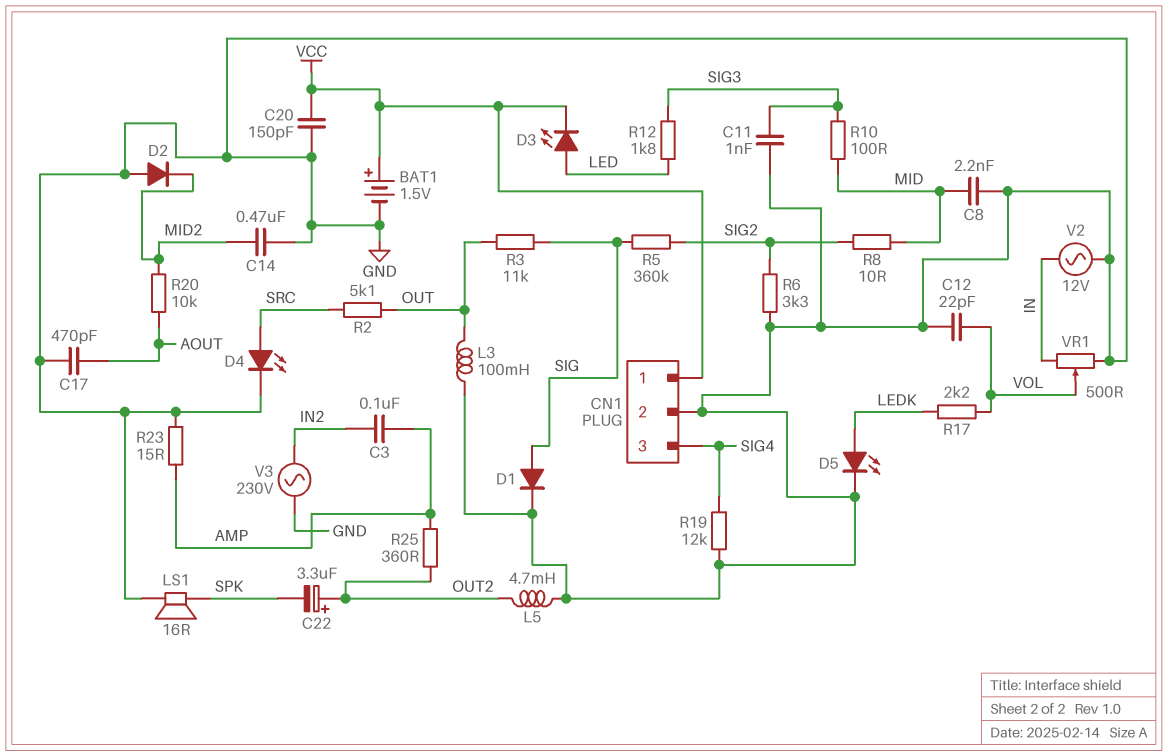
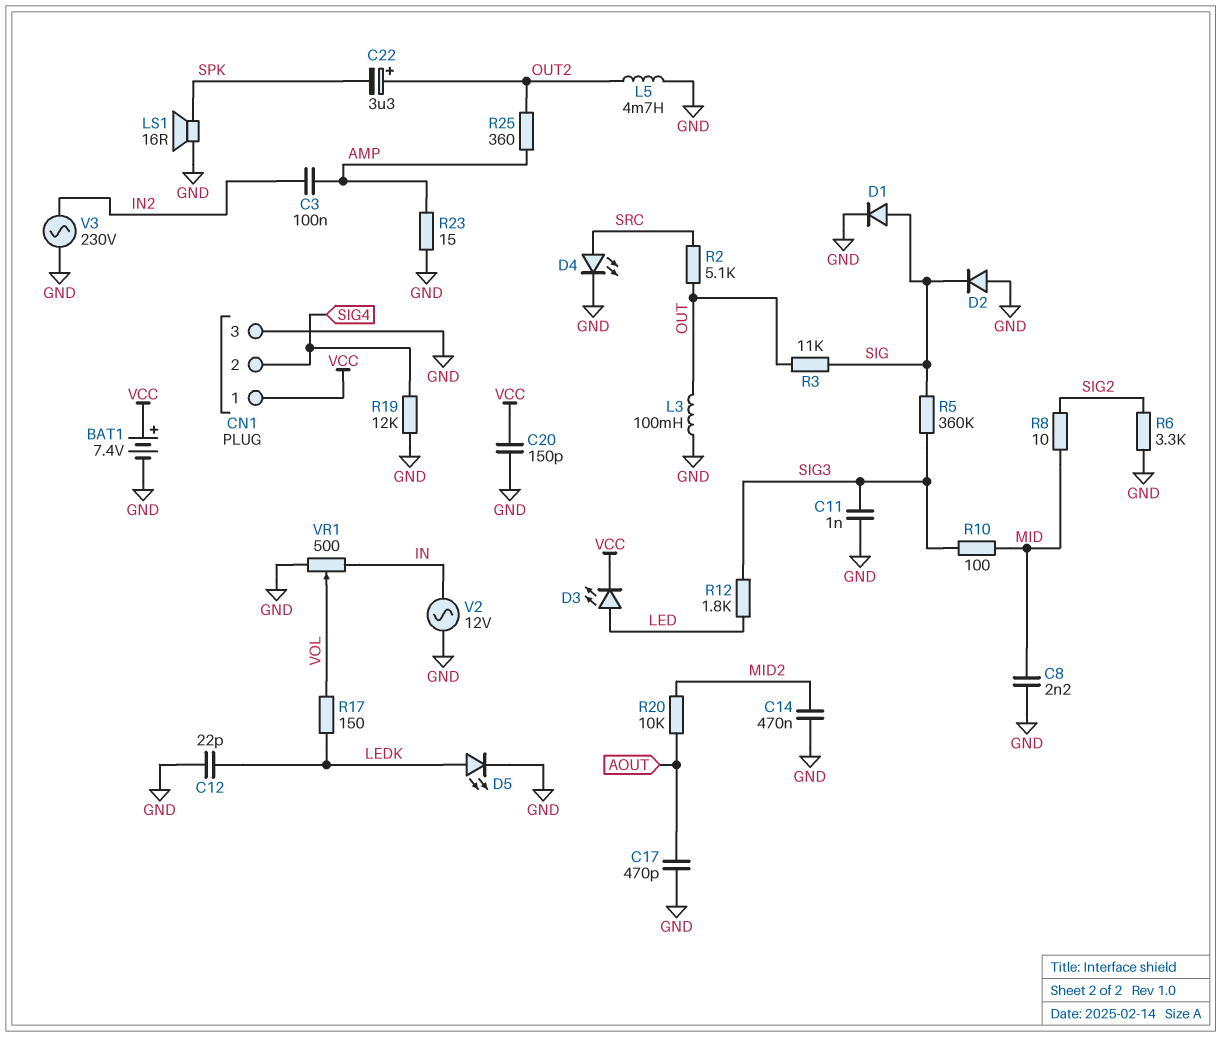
BAT1: 1.5V (plus VCC, minus GND) -> 7.4V (plus VCC, minus GND)
C12: 22pF (GND, VOL) -> 22pF (GND, LEDK)
CN1 pin 2: GND -> SIG4
CN1 pin 3: SIG4 -> GND
D2: diode (A GND, K MID2) -> diode (A GND, K SIG)
R5: 360k (SIG, SIG2) -> 360k (SIG, SIG3)
R17: 2.2k (LEDK, VOL) -> 150 (LEDK, VOL)

